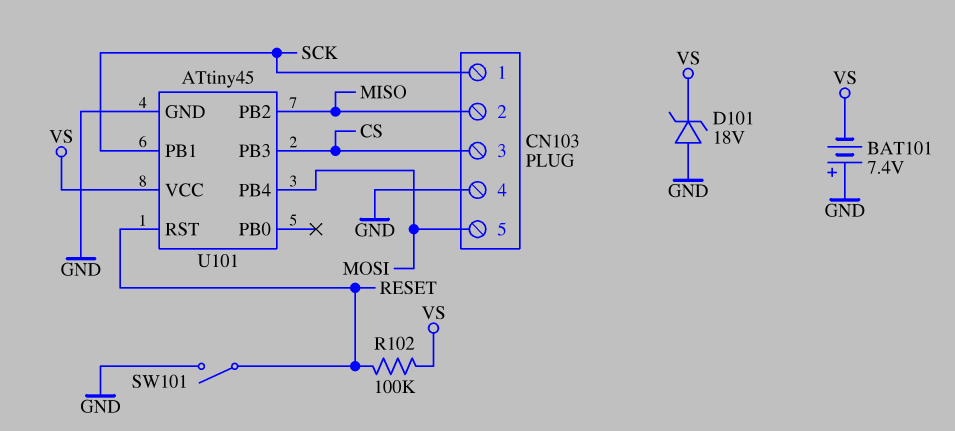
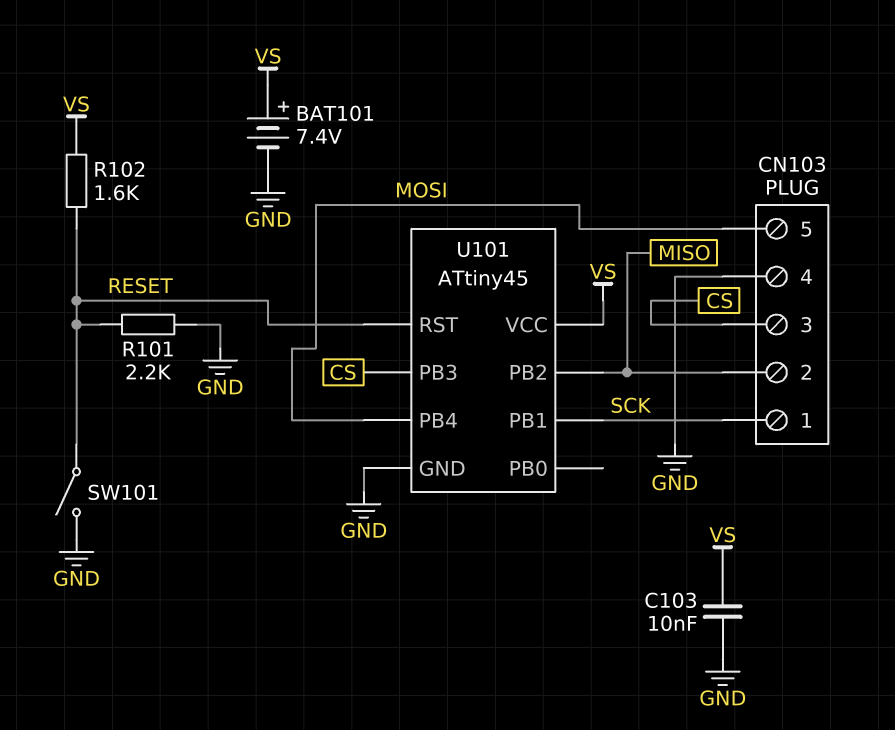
BAT101: 7.4V (plus GND, minus VS) -> 7.4V (plus VS, minus GND)
C103: none -> 10nF (GND, VS)
D101: zener 18V (A GND, K VS) -> none
R101: none -> 2.2k (GND, RESET)
R102: 100k (RESET, VS) -> 1.6k (RESET, VS)

